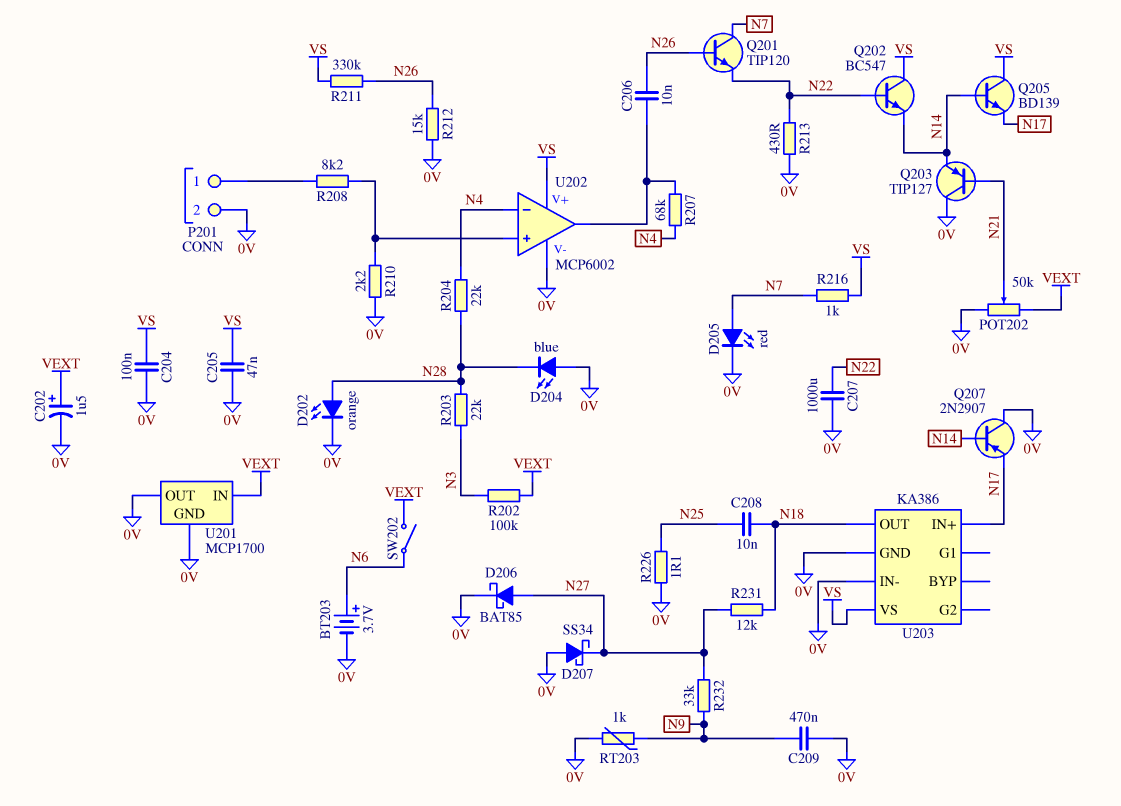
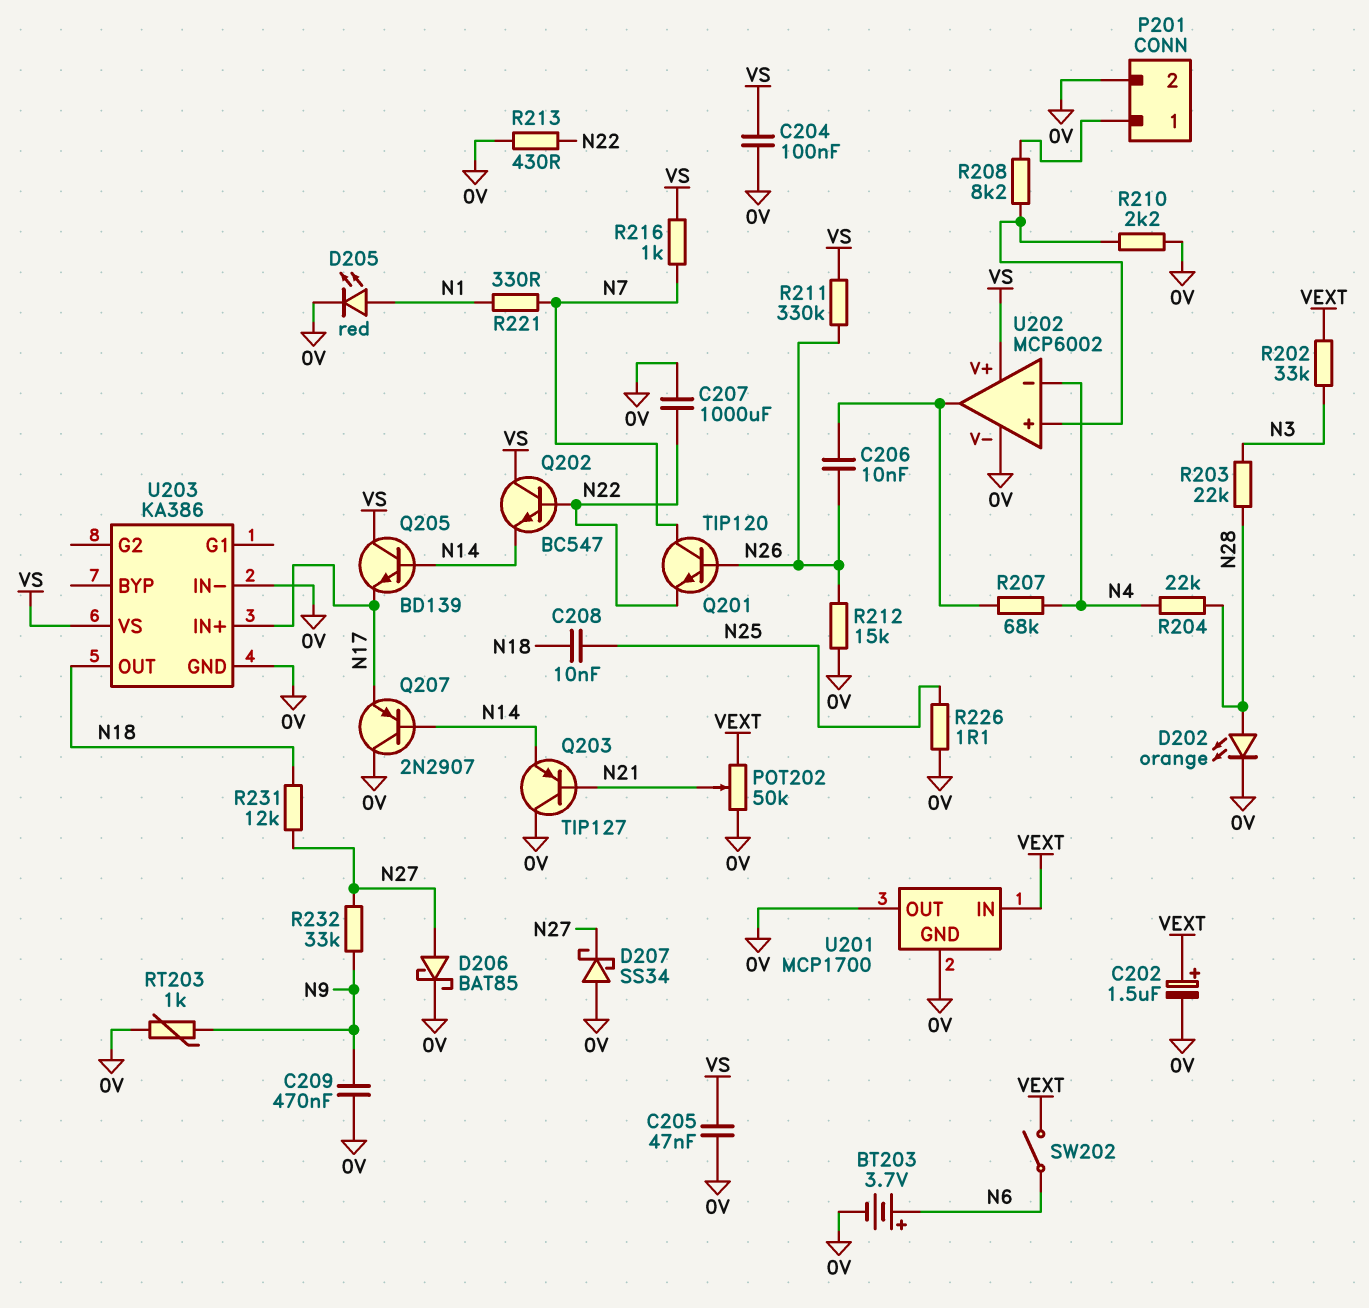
D204: LED blue (A 0V, K N28) -> none
D205: LED red (A N7, K 0V) -> LED red (A N1, K 0V)
R202: 100k (N3, VEXT) -> 33k (N3, VEXT)
R221: none -> 330 (N1, N7)

